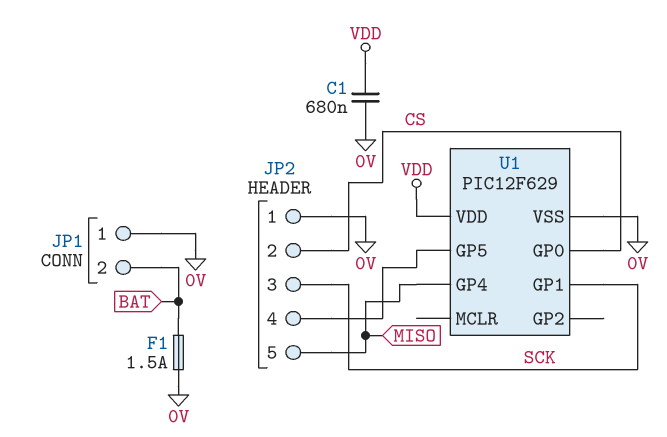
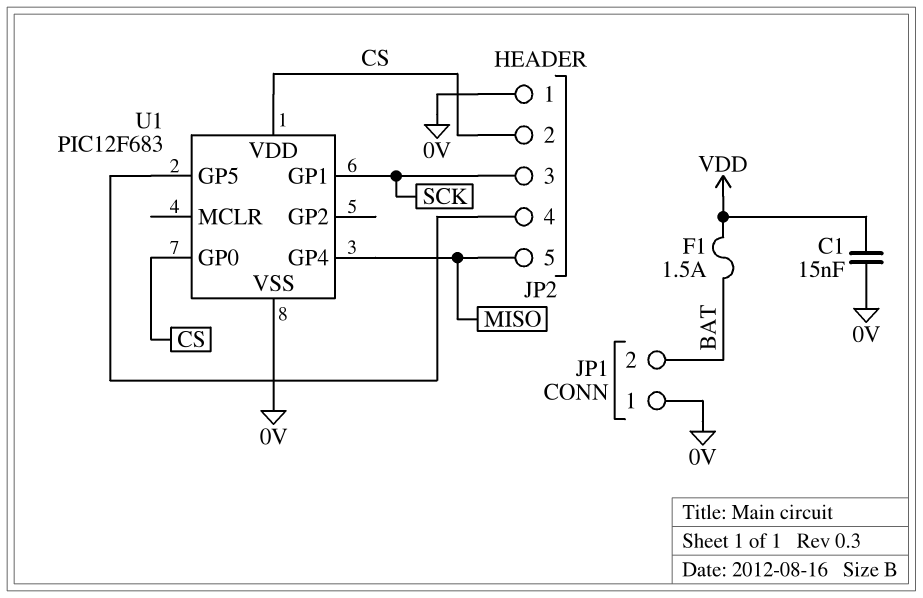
C1: 680nF (0V, VDD) -> 15nF (0V, VDD)
F1: 1.5A (0V, BAT) -> 1.5A (BAT, VDD)
U1: PIC12F629 -> PIC12F683
U1 pin VDD: VDD -> CS

